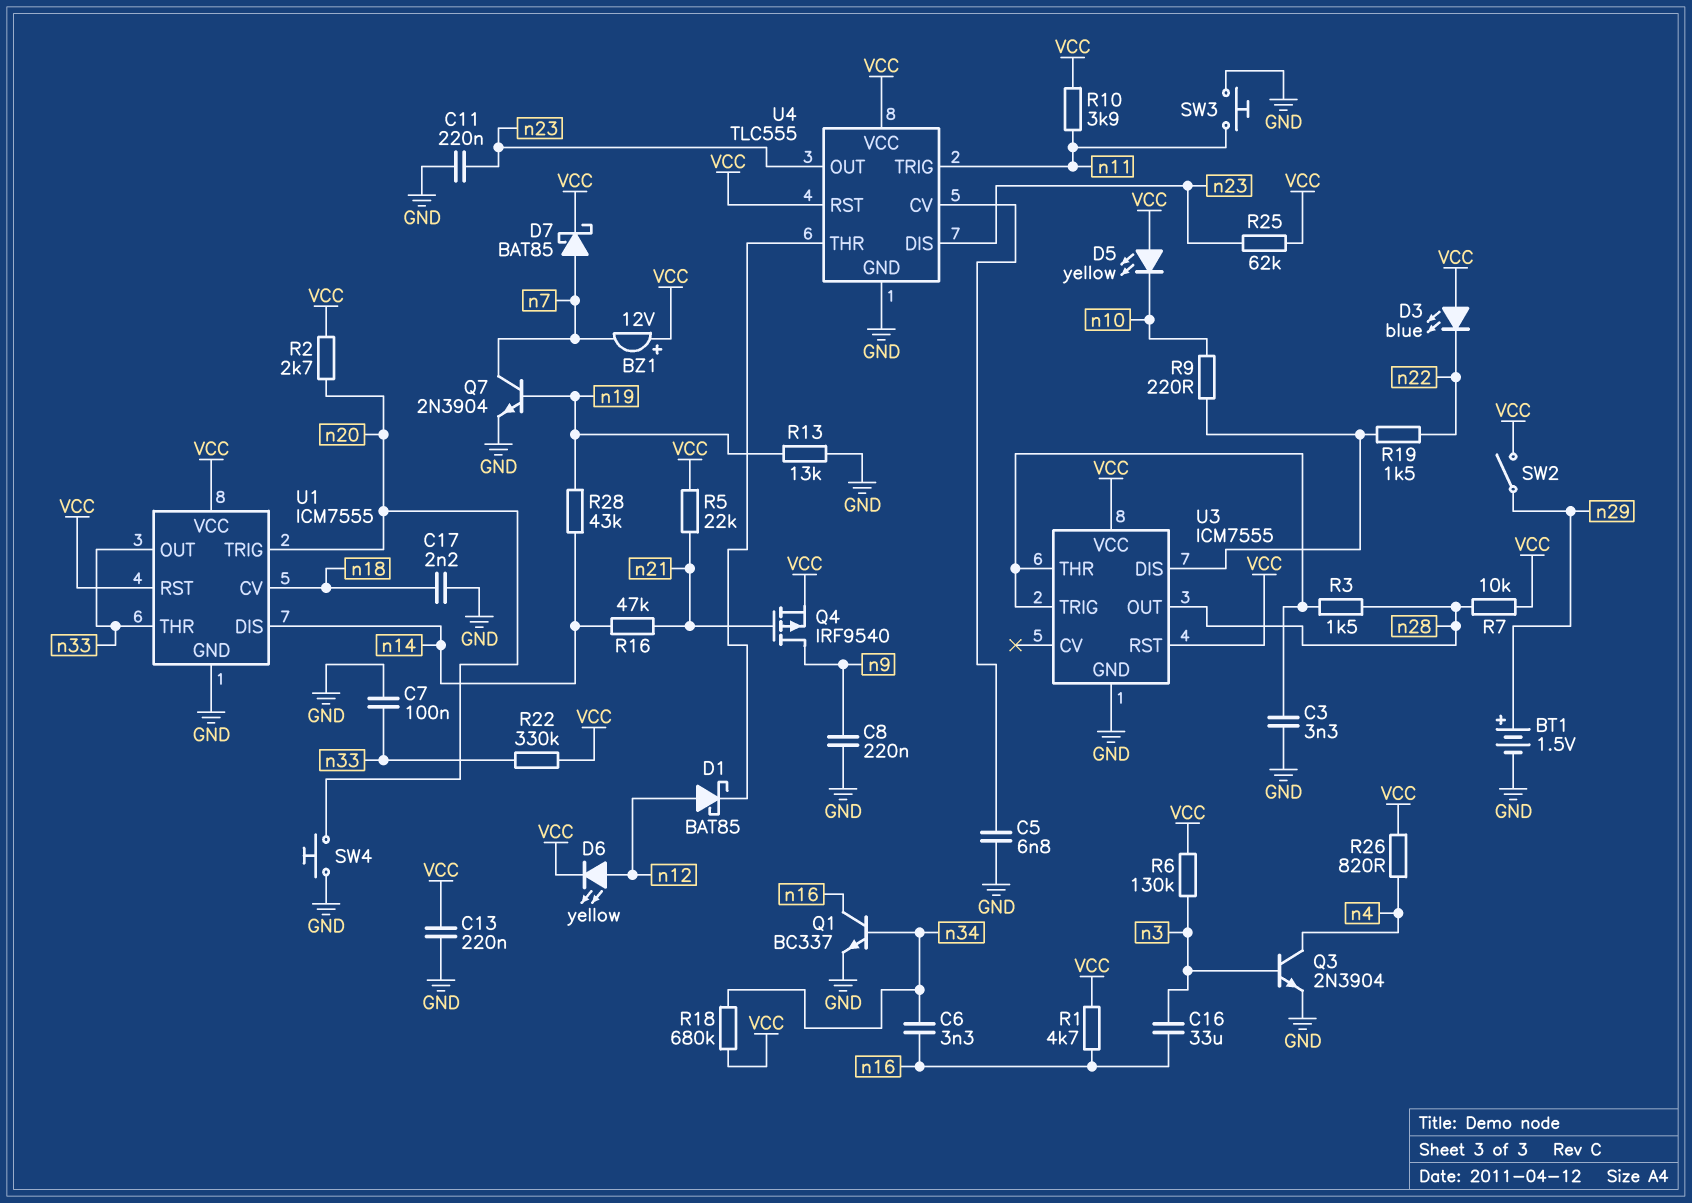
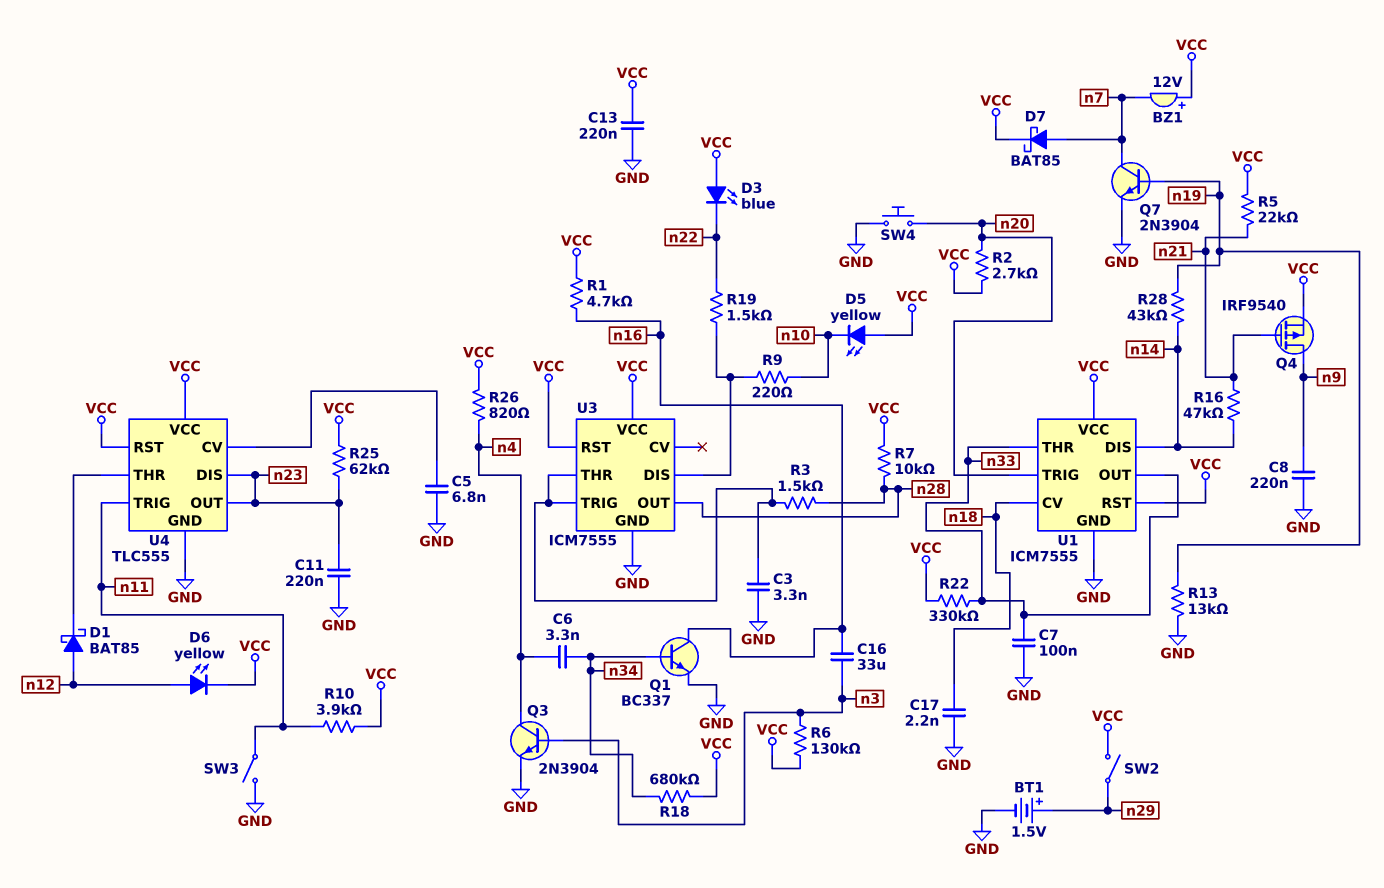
C6: 3.3nF (n16, n34) -> 3.3nF (n4, n34)
SW3: button (GND, n11) -> switch (GND, n11)

